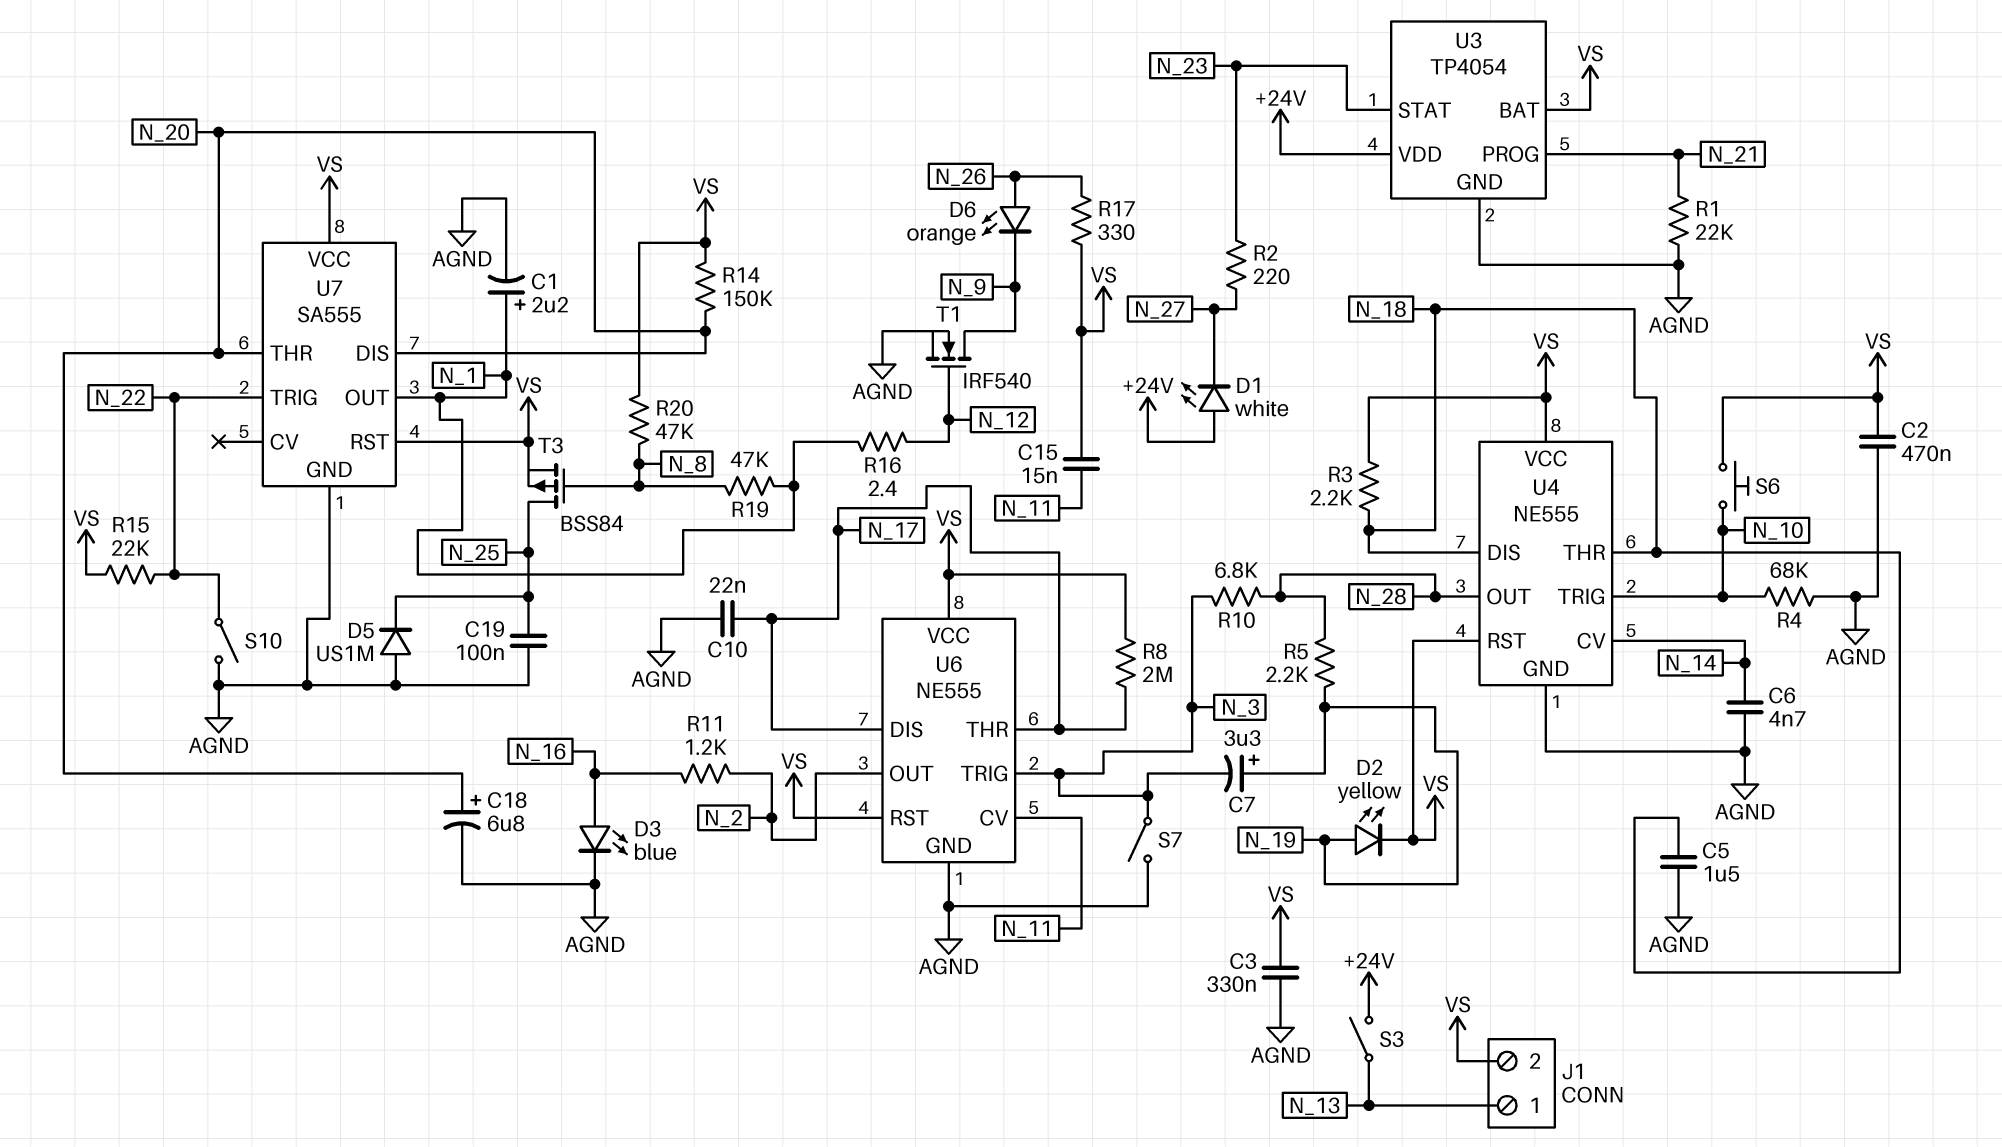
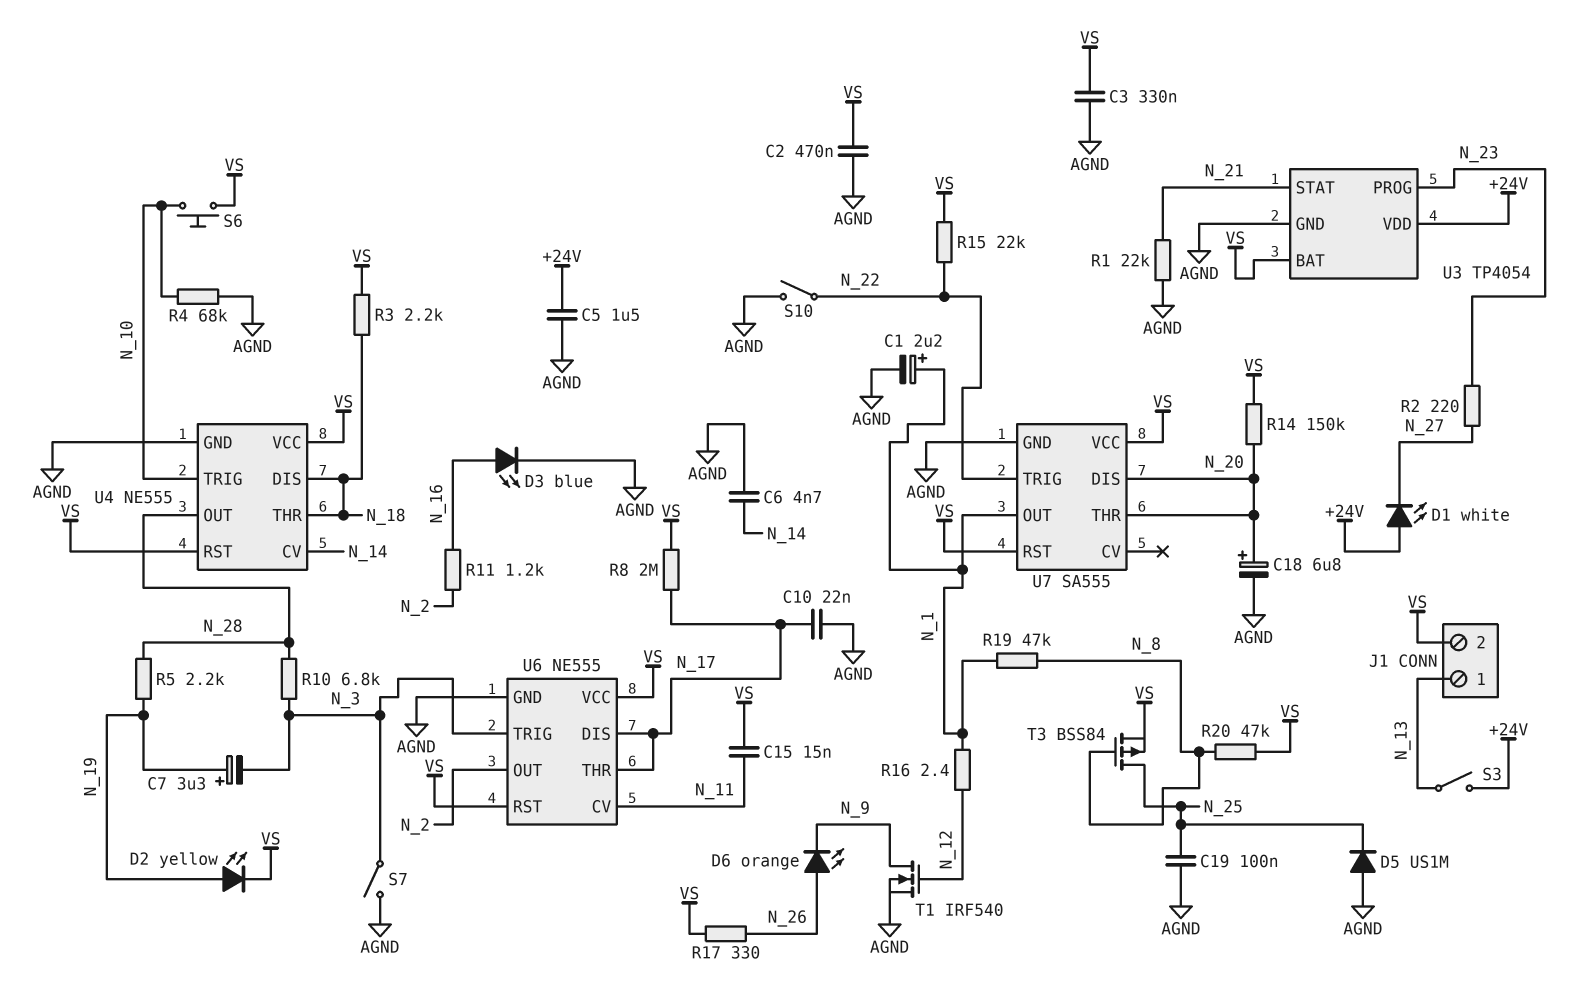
C5: 1.5uF (AGND, N_18) -> 1.5uF (+24V, AGND)
U3 pin PROG: N_21 -> N_23
U3 pin STAT: N_23 -> N_21

